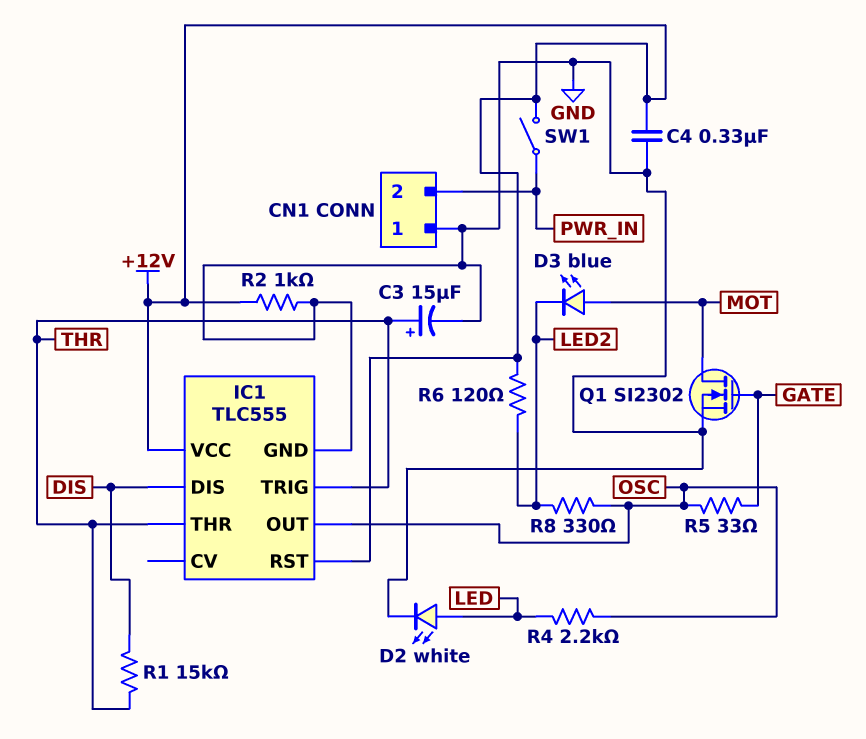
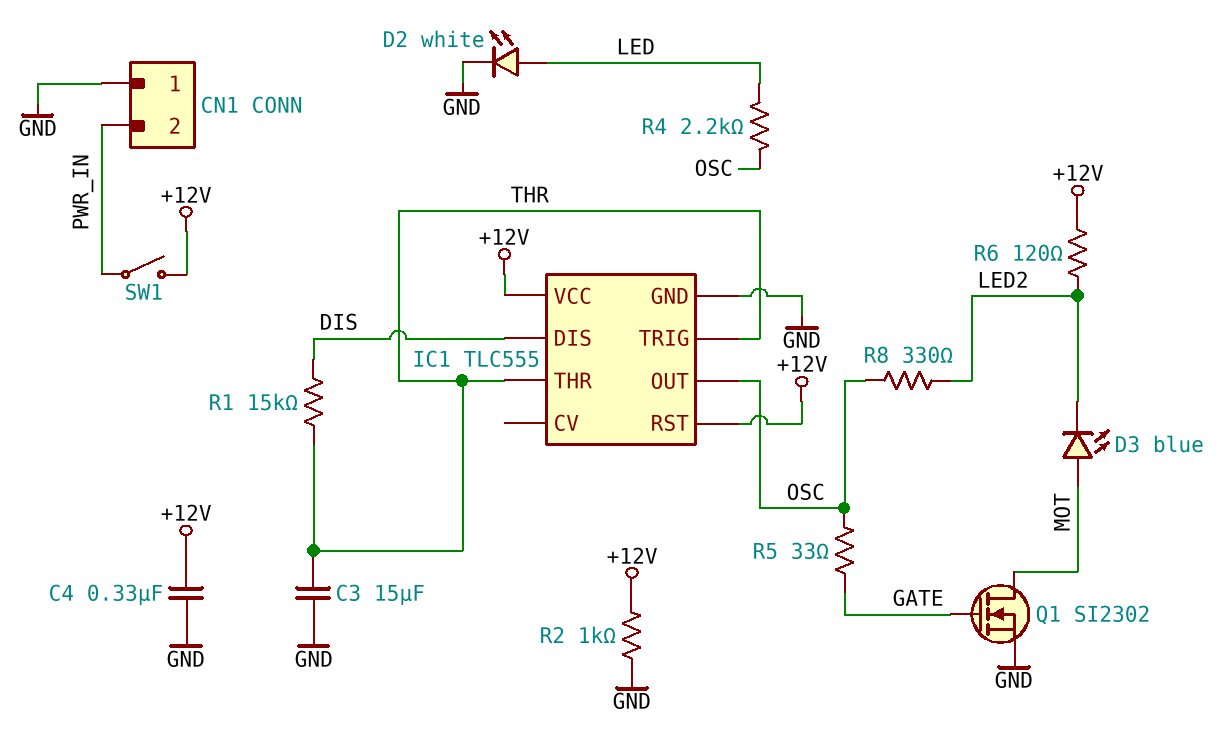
C3: 15uF (plus THR, minus GND) -> 15uF (GND, THR)

